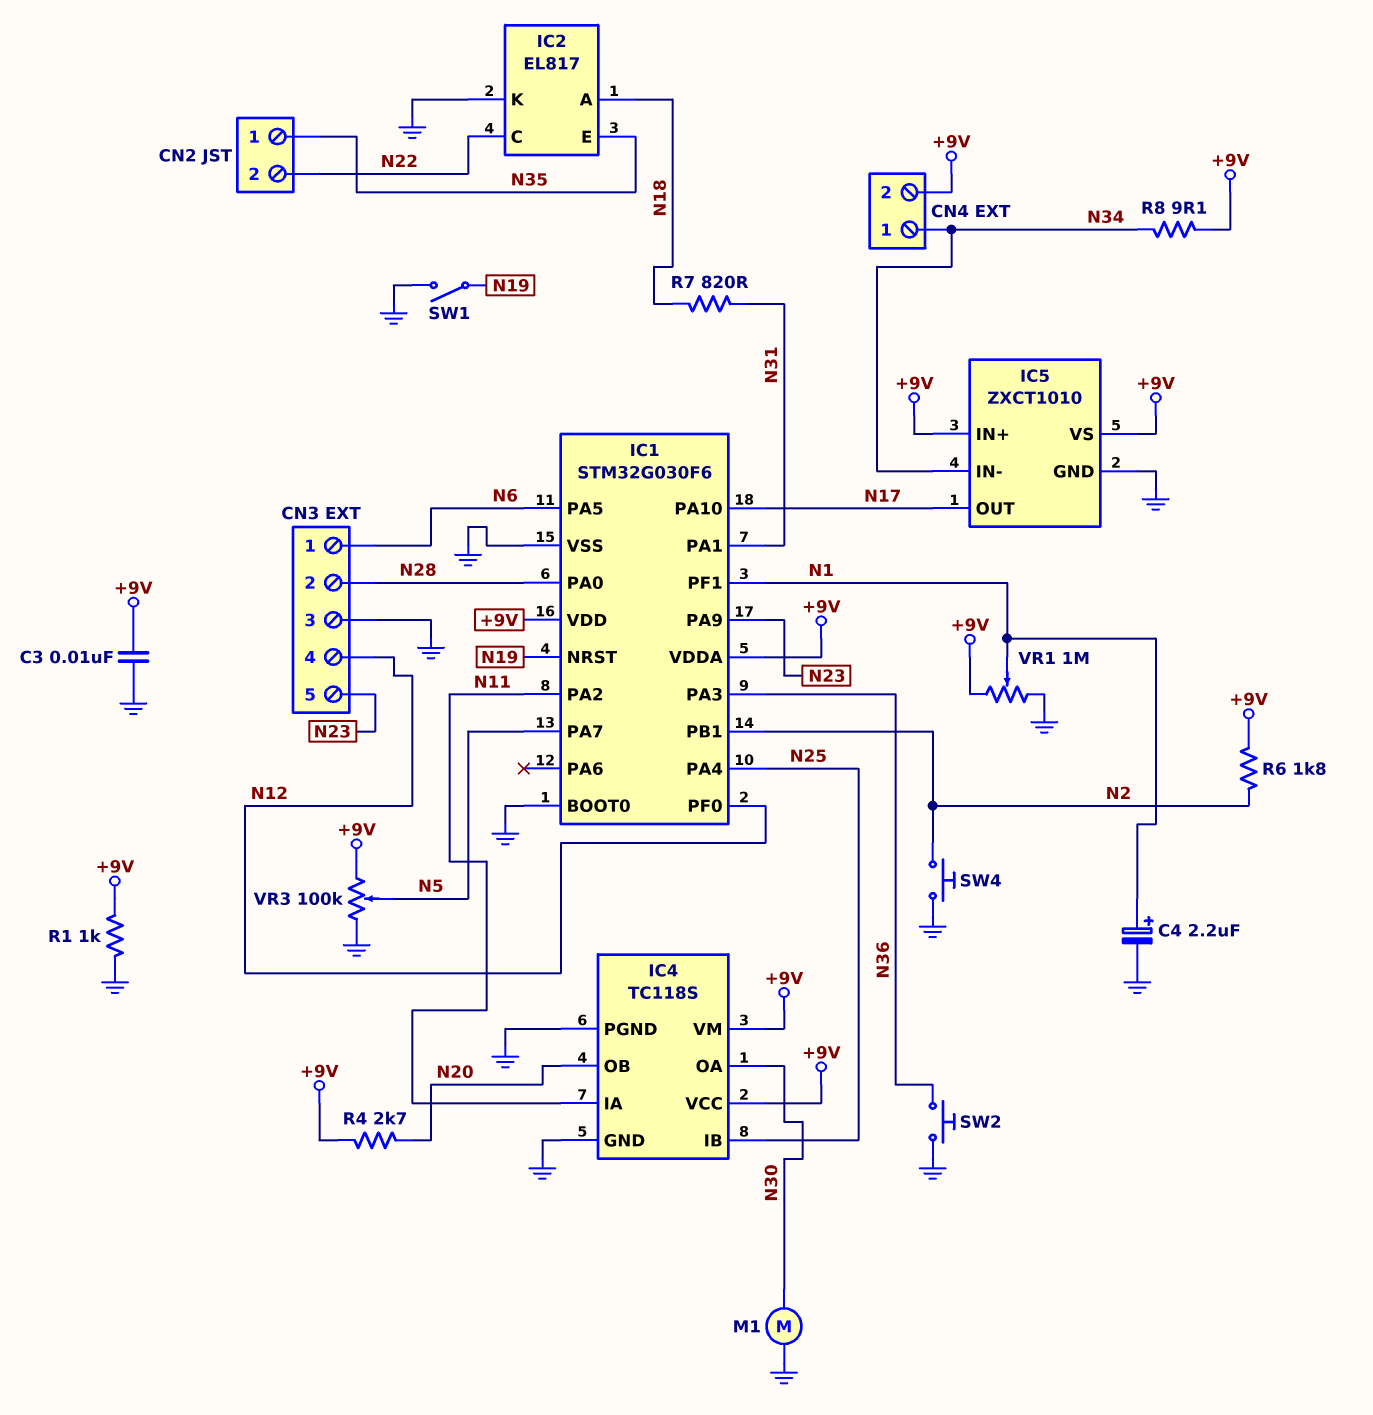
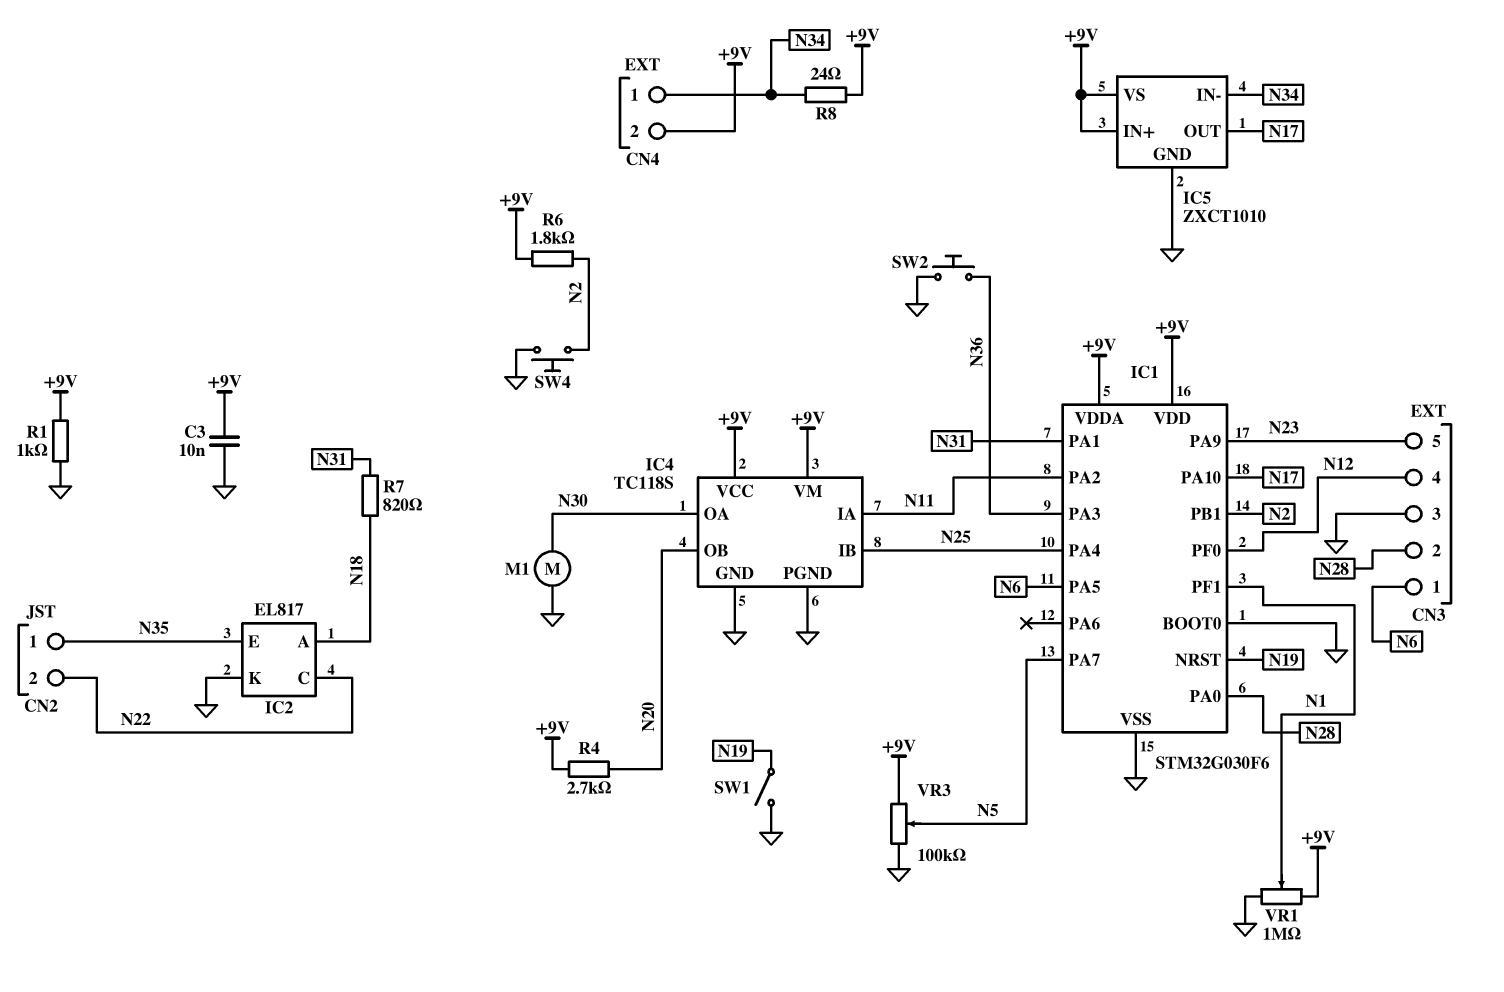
C4: 2.2uF (plus N1, minus GND) -> none
R8: 9.1 (+9V, N34) -> 24 (+9V, N34)

